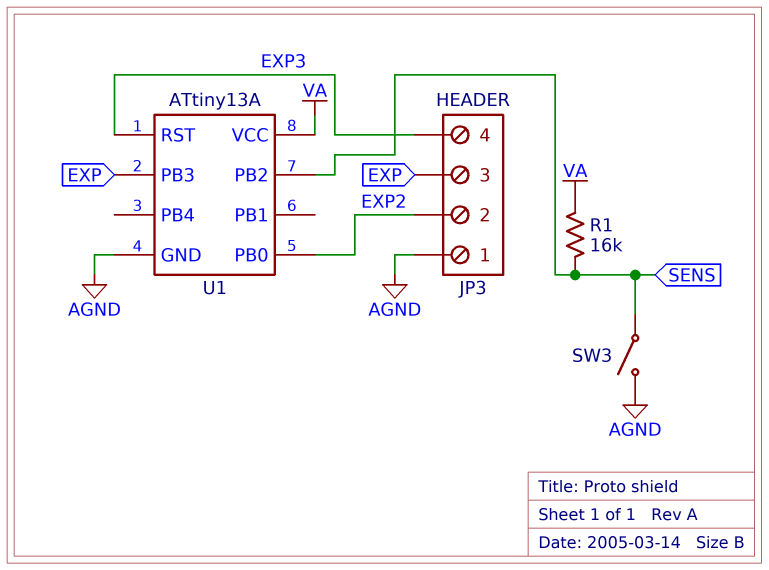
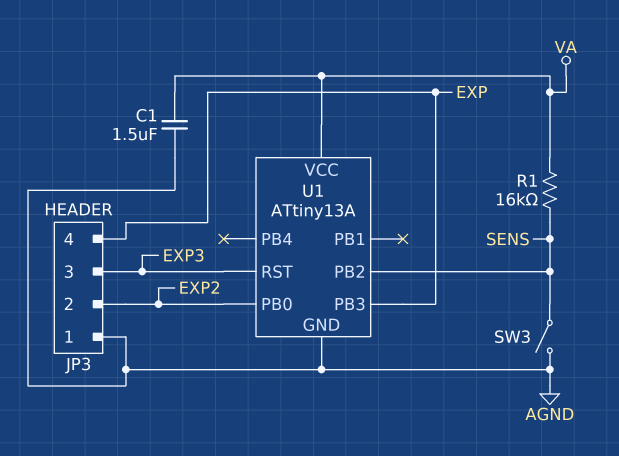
C1: none -> 1.5uF (AGND, VA)
JP3 pin 3: EXP -> EXP3
JP3 pin 4: EXP3 -> EXP

